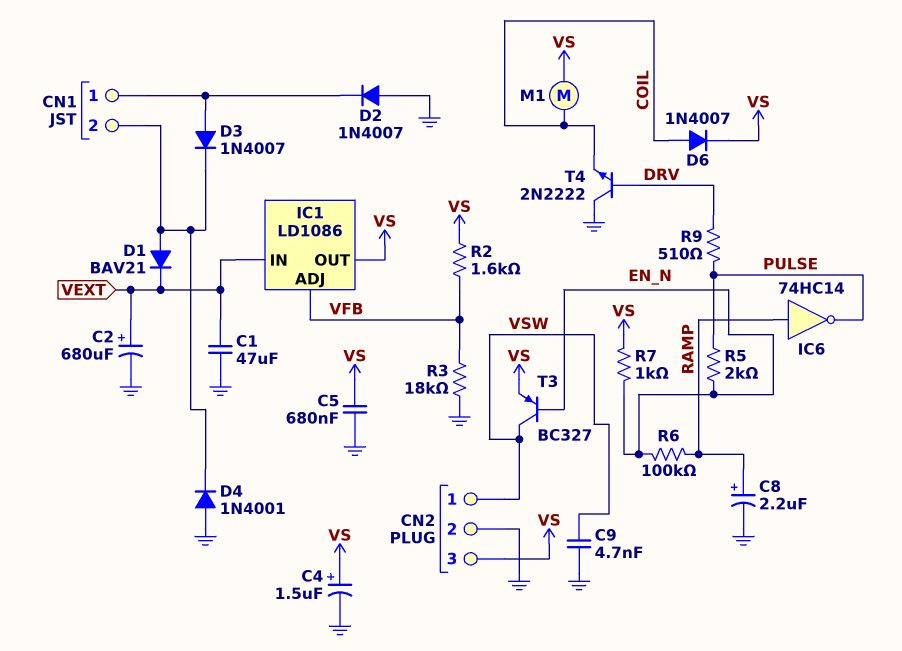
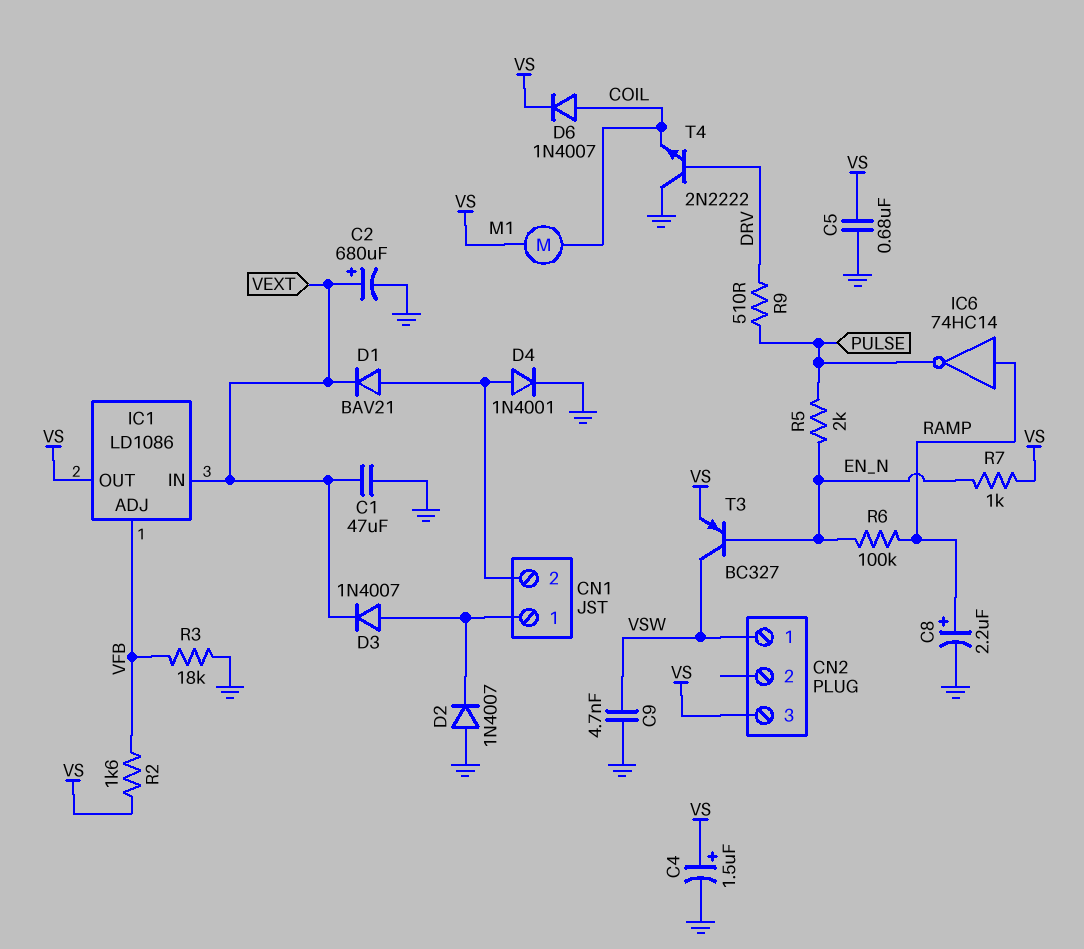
CN2 pin 2: GND -> none
D3: diode 1N4007 (A CN1/1, K CN1/2) -> diode 1N4007 (A CN1/1, K VEXT)
D4: diode 1N4001 (A GND, K CN1/2) -> diode 1N4001 (A CN1/2, K GND)

